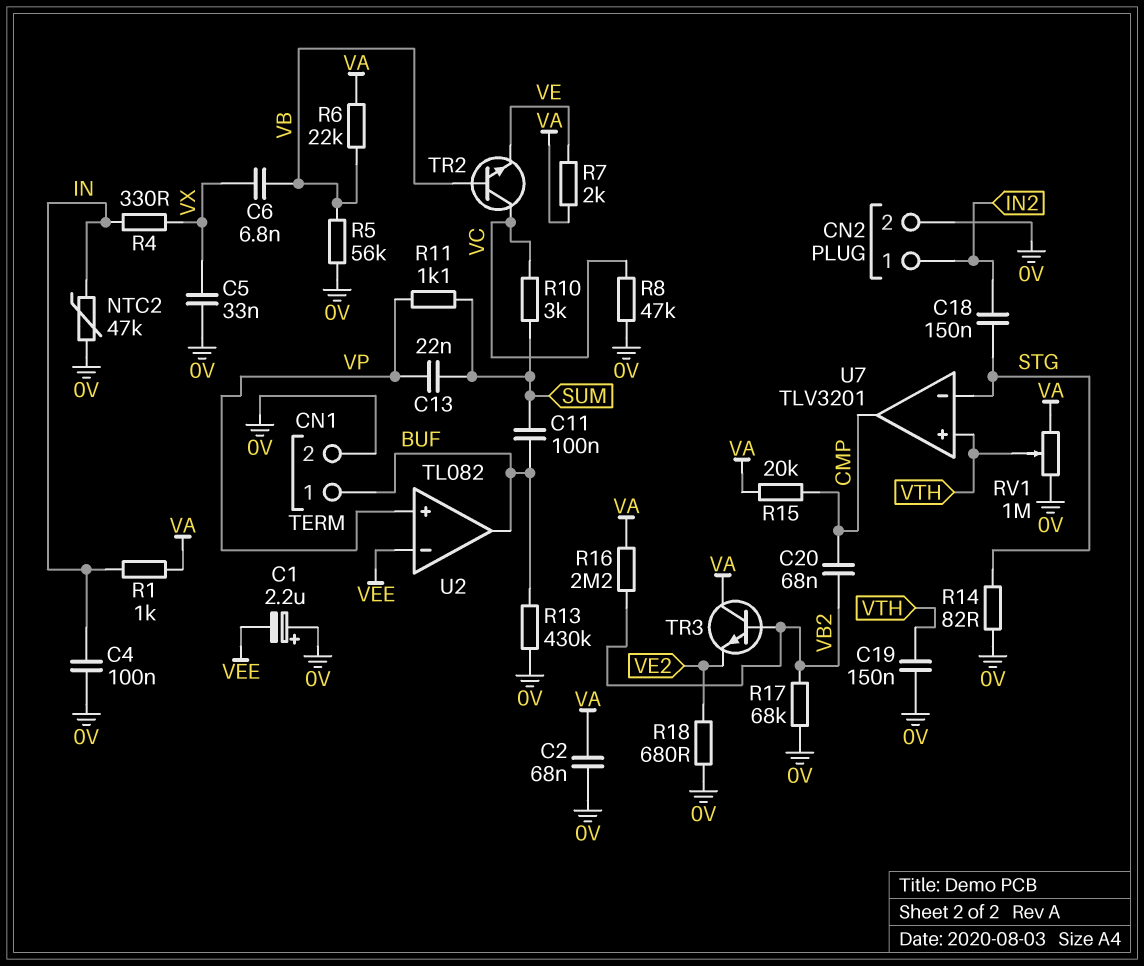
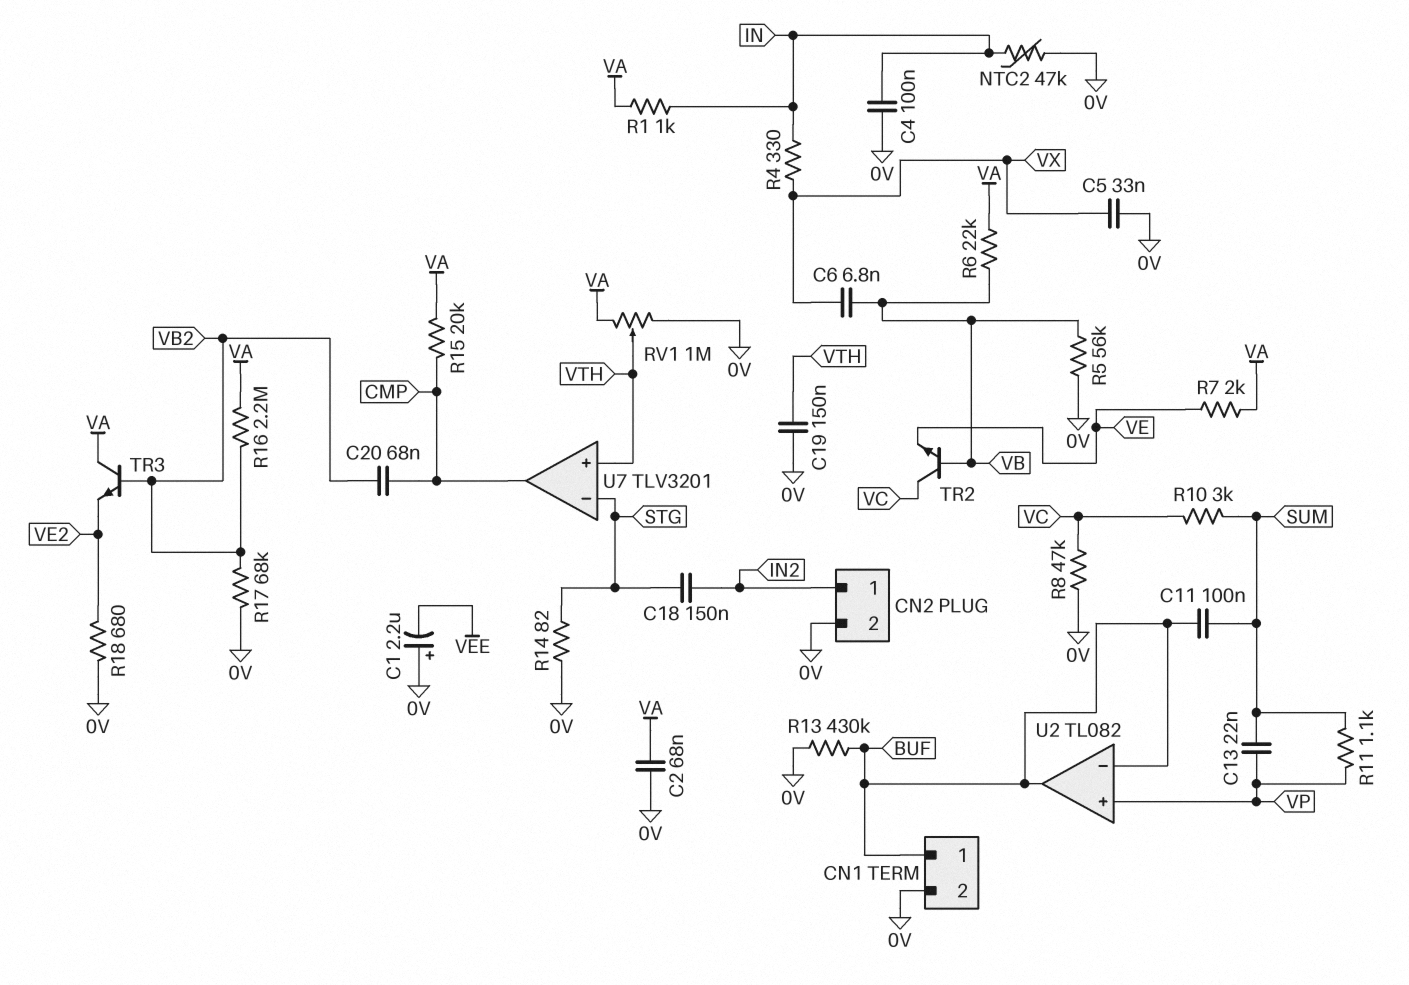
U2 pin in-: VEE -> BUF

